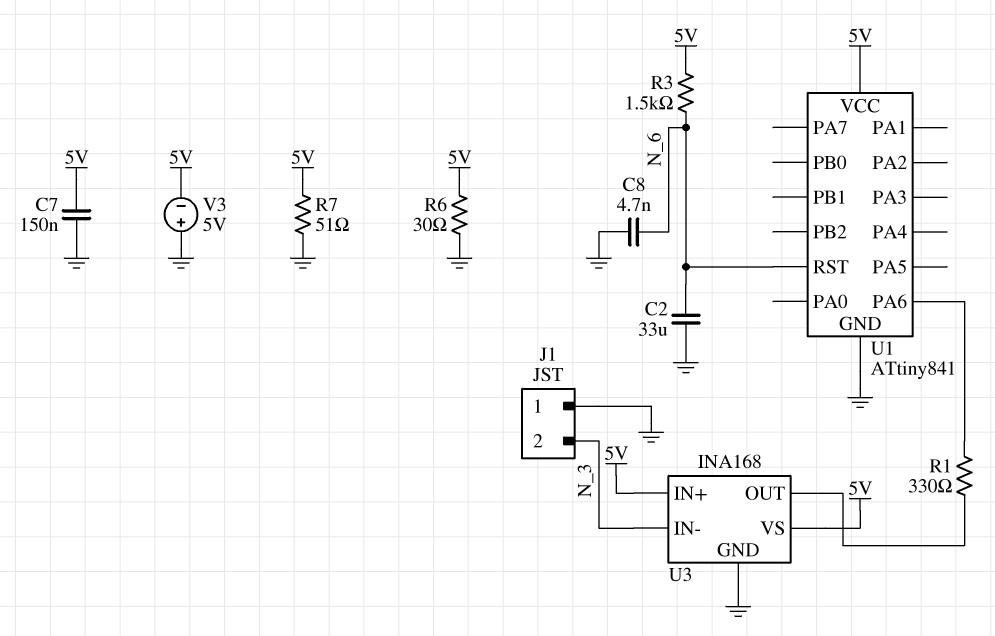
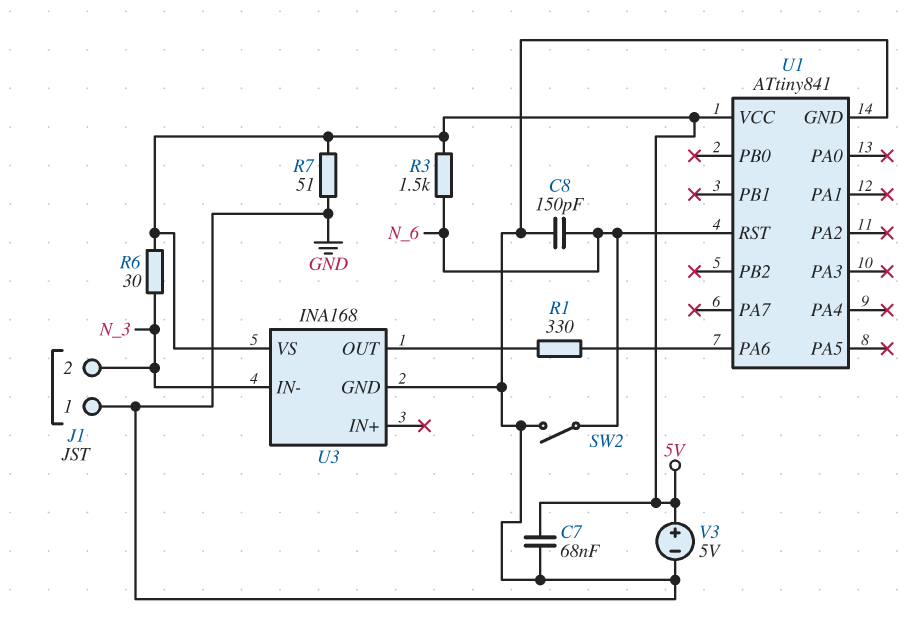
C2: 33uF (GND, N_6) -> none
C7: 150nF (5V, GND) -> 68nF (5V, GND)
C8: 4.7nF (GND, N_6) -> 150pF (GND, N_6)
R6: 30 (5V, GND) -> 30 (5V, N_3)
SW2: none -> switch (GND, N_6)
U3 pin IN+: 5V -> none
V3: 5V (plus GND, minus 5V) -> 5V (plus 5V, minus GND)

